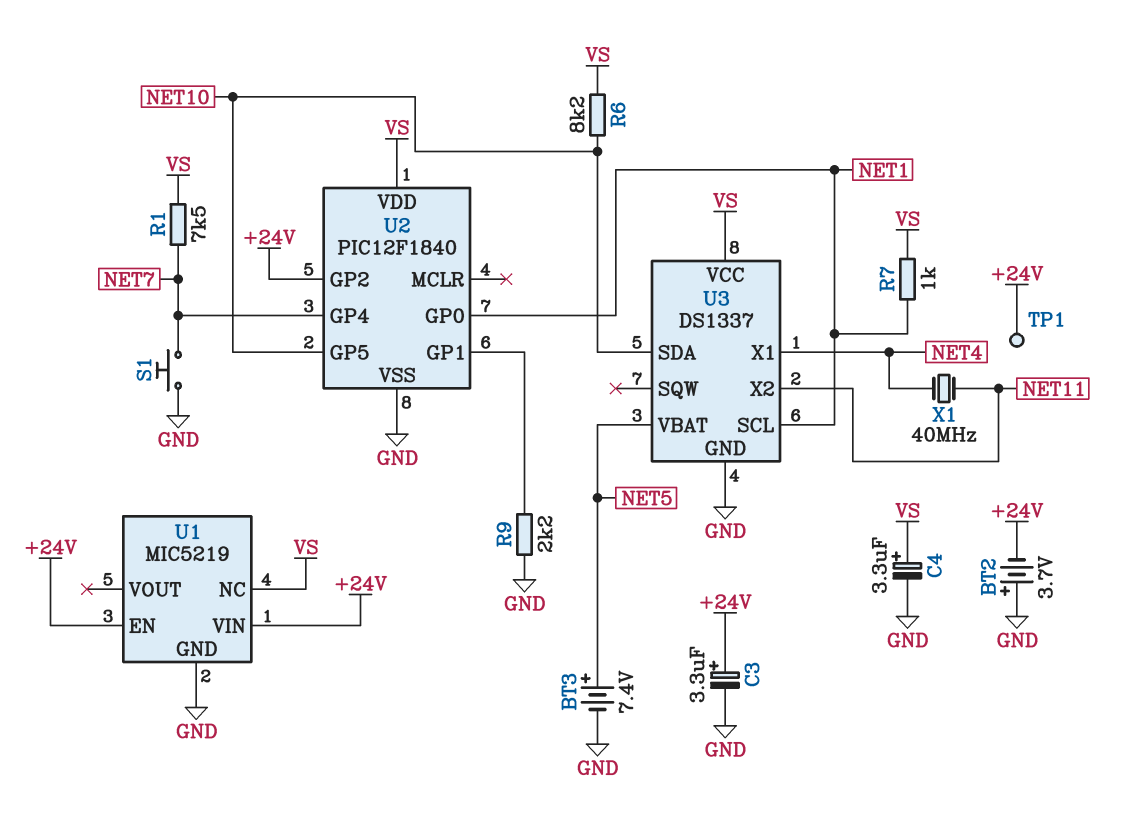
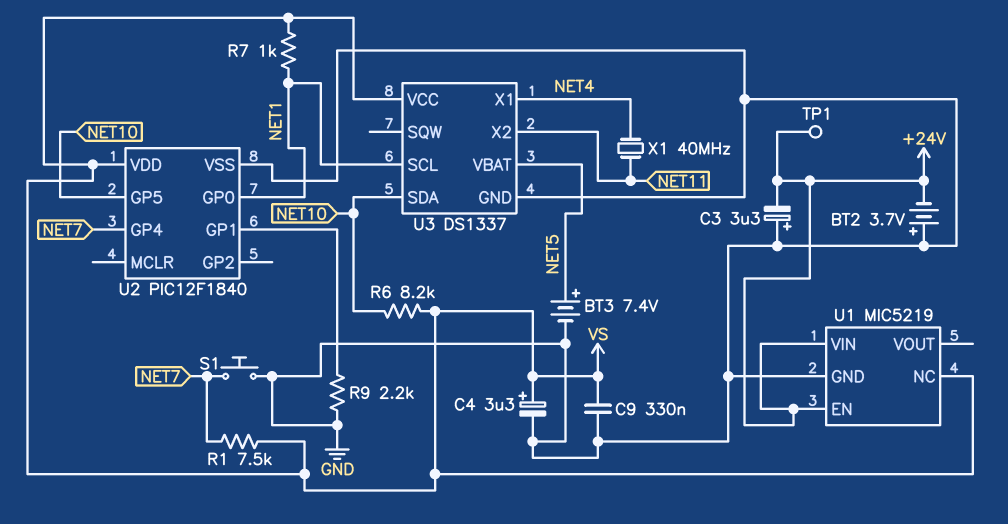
C3: 3.3uF (plus +24V, minus GND) -> 3.3uF (plus GND, minus +24V)
C9: none -> 330nF (GND, VS)
U2 pin GP2: +24V -> none

